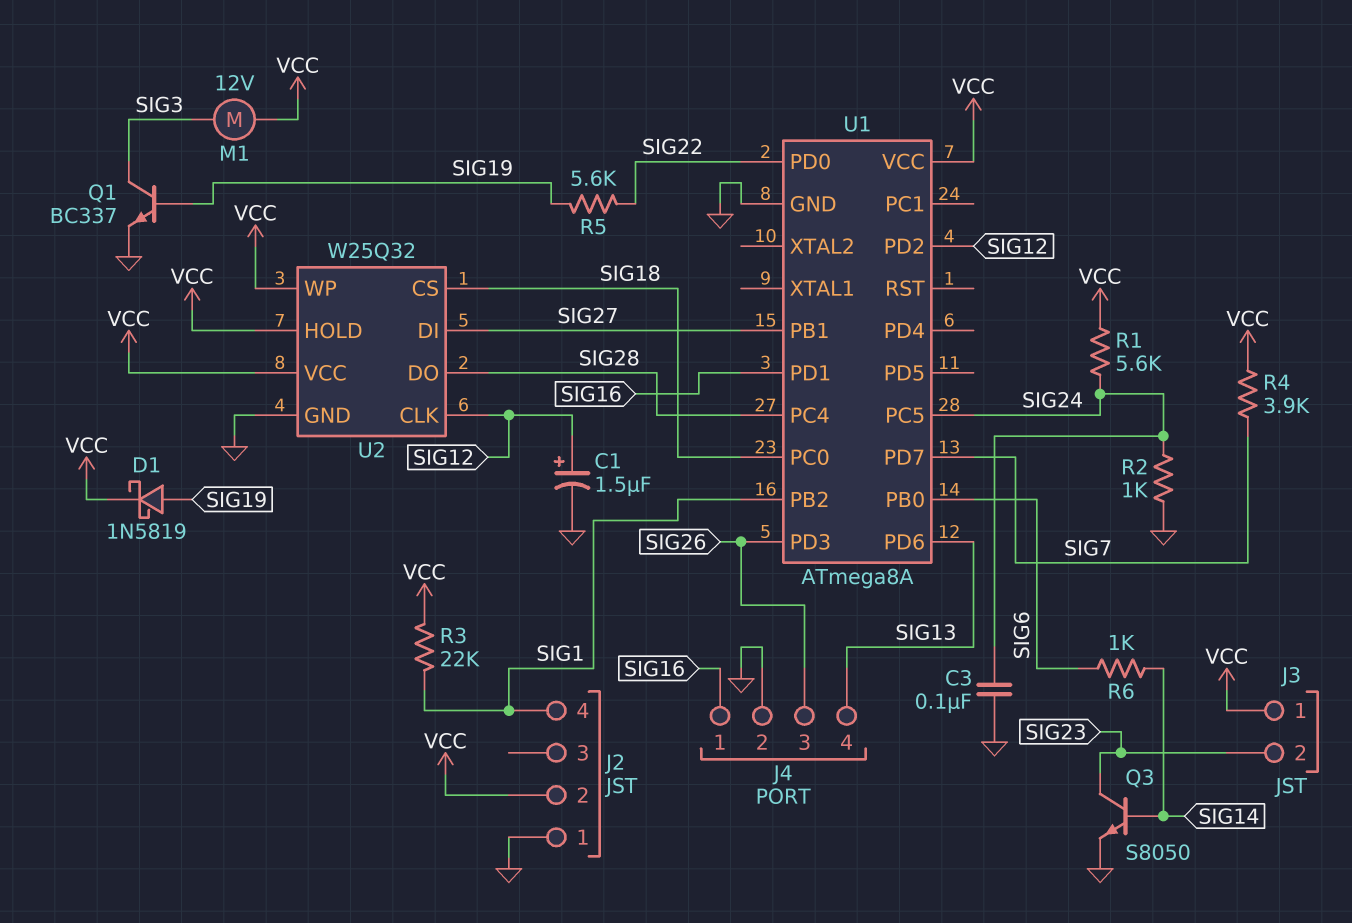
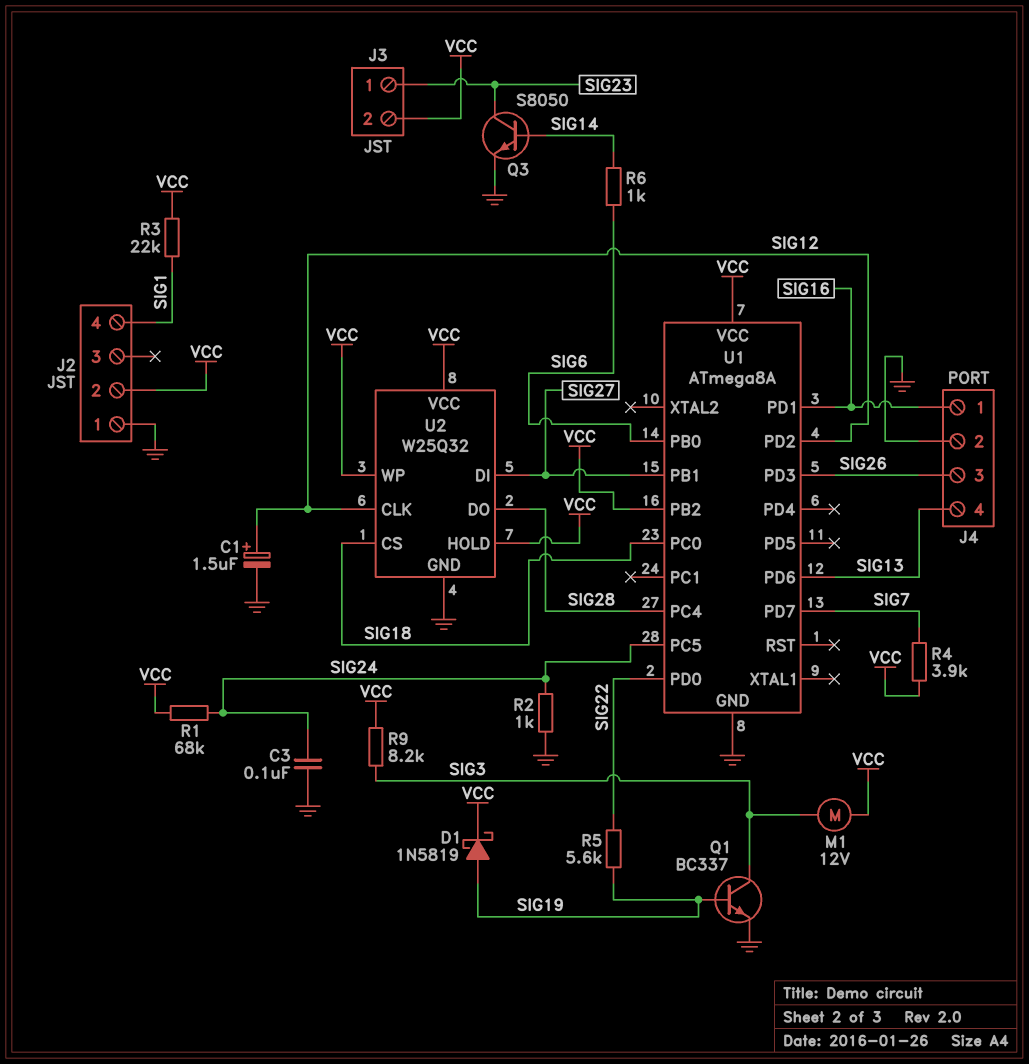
J3 pin 1: VCC -> SIG23
J3 pin 2: SIG23 -> VCC
R1: 5.6k (SIG24, VCC) -> 68k (SIG24, VCC)
R9: none -> 8.2k (SIG3, VCC)
U1 pin PB2: SIG1 -> VCC

